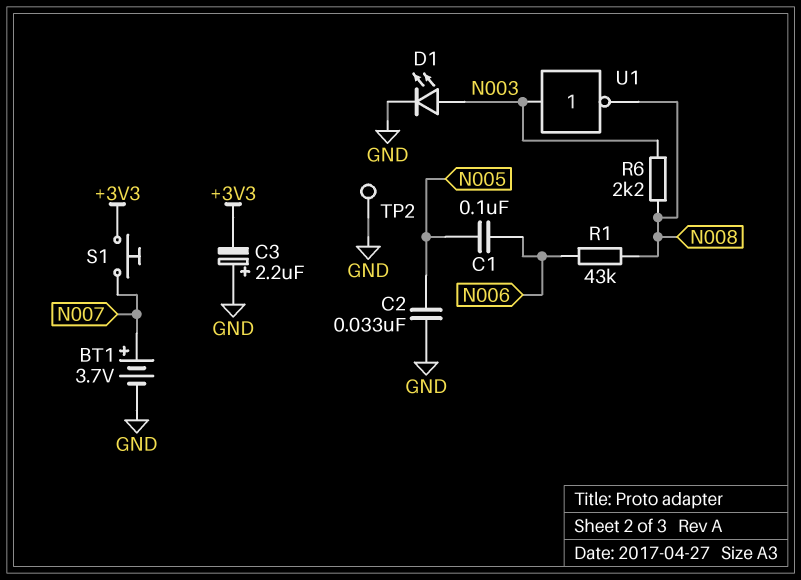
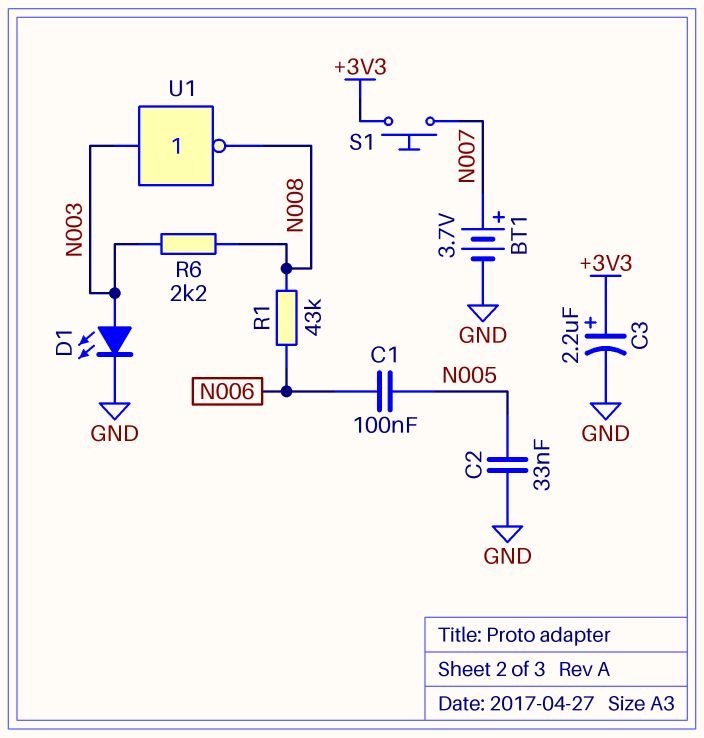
C3: 2.2uF (plus GND, minus +3V3) -> 2.2uF (plus +3V3, minus GND)
TP2: test point (GND) -> none

